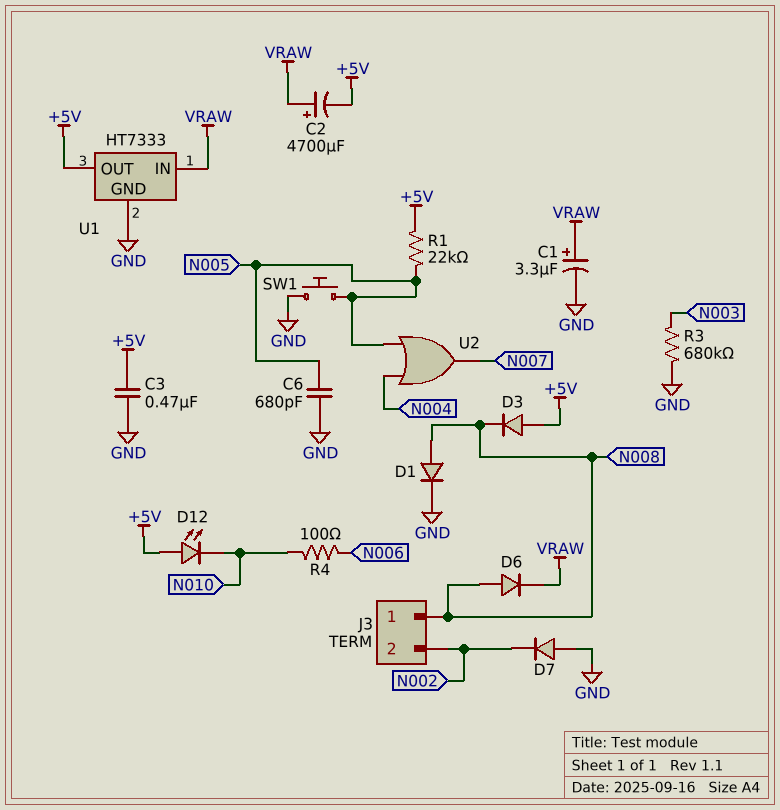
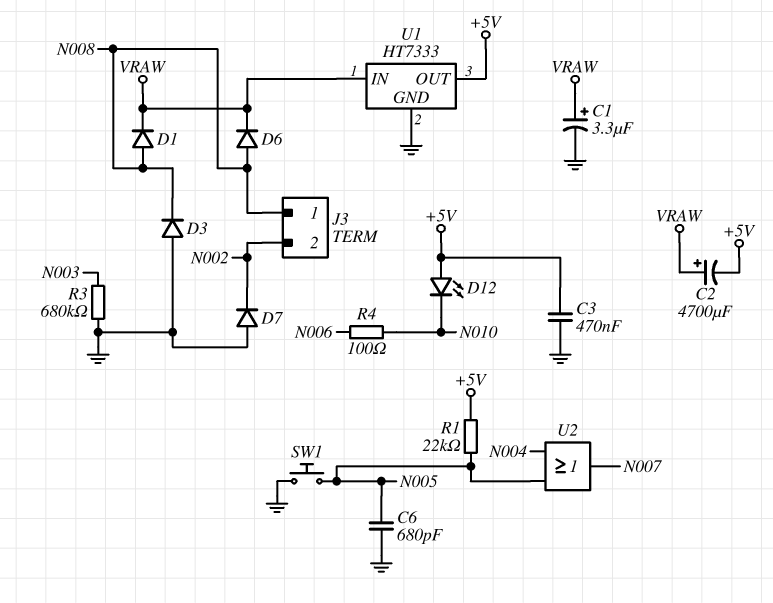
D1: diode (A N008, K GND) -> diode (A N008, K VRAW)
D3: diode (A +5V, K N008) -> diode (A GND, K N008)

